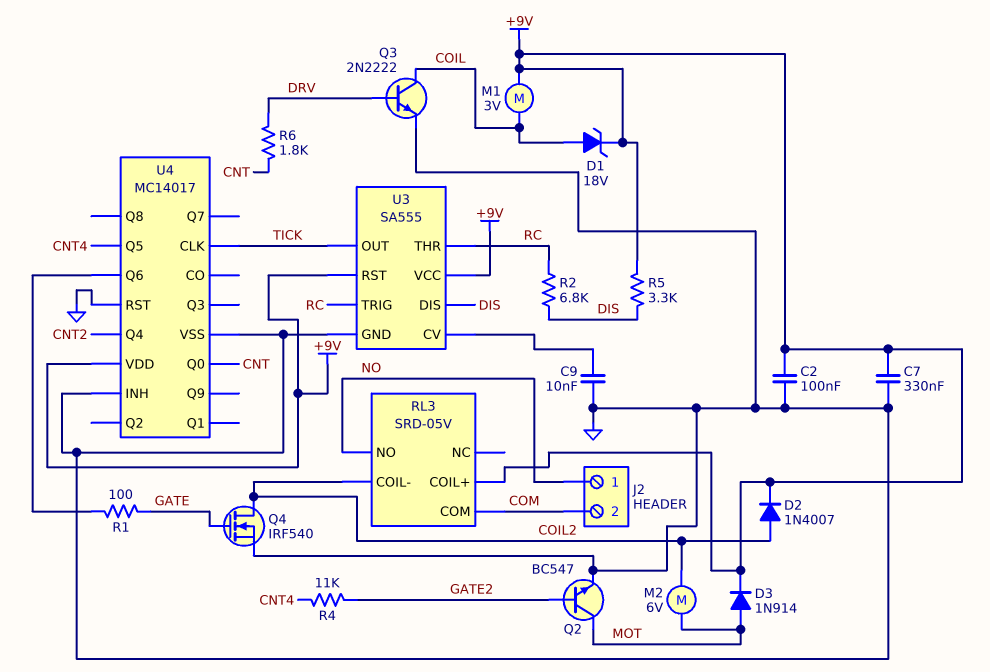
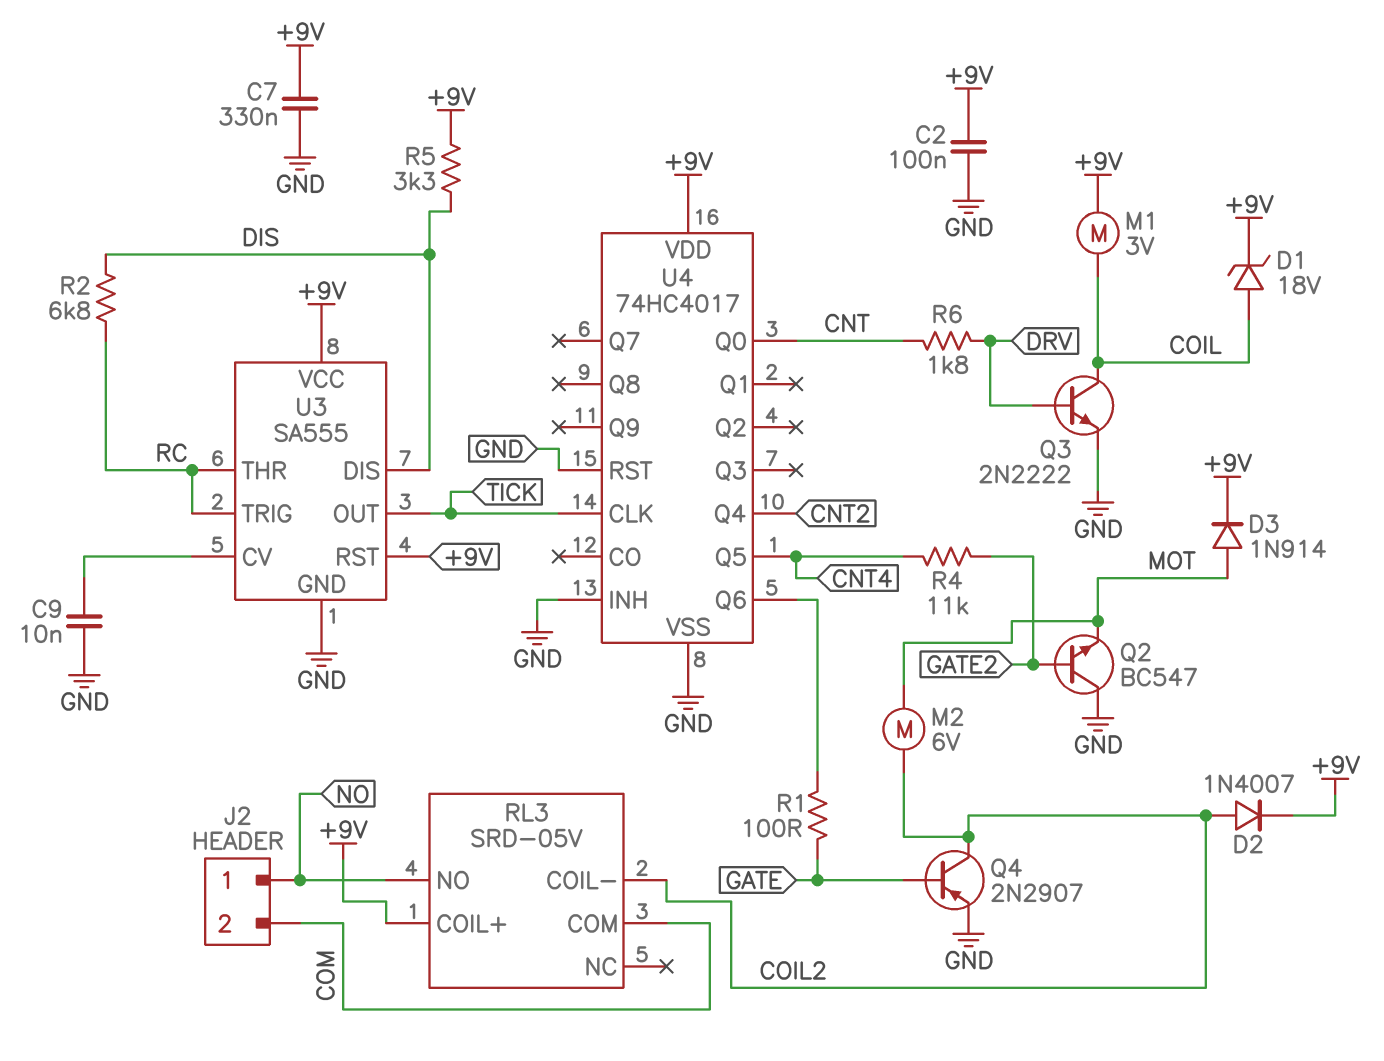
Q2: NPN BC547 (B GATE2, C MOT, E GND) -> NPN BC547 (B GATE2, C GND, E MOT)
Q4: NMOS IRF540 (G GATE, D COIL2, S GND) -> PNP 2N2907 (B GATE, C COIL2, E GND)
U4: MC14017 -> 74HC4017

